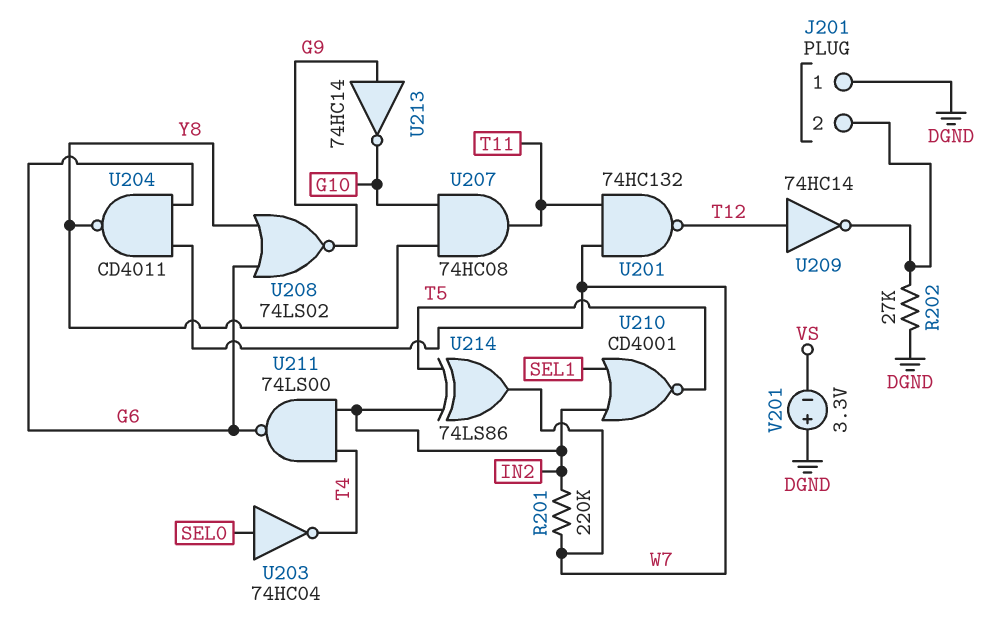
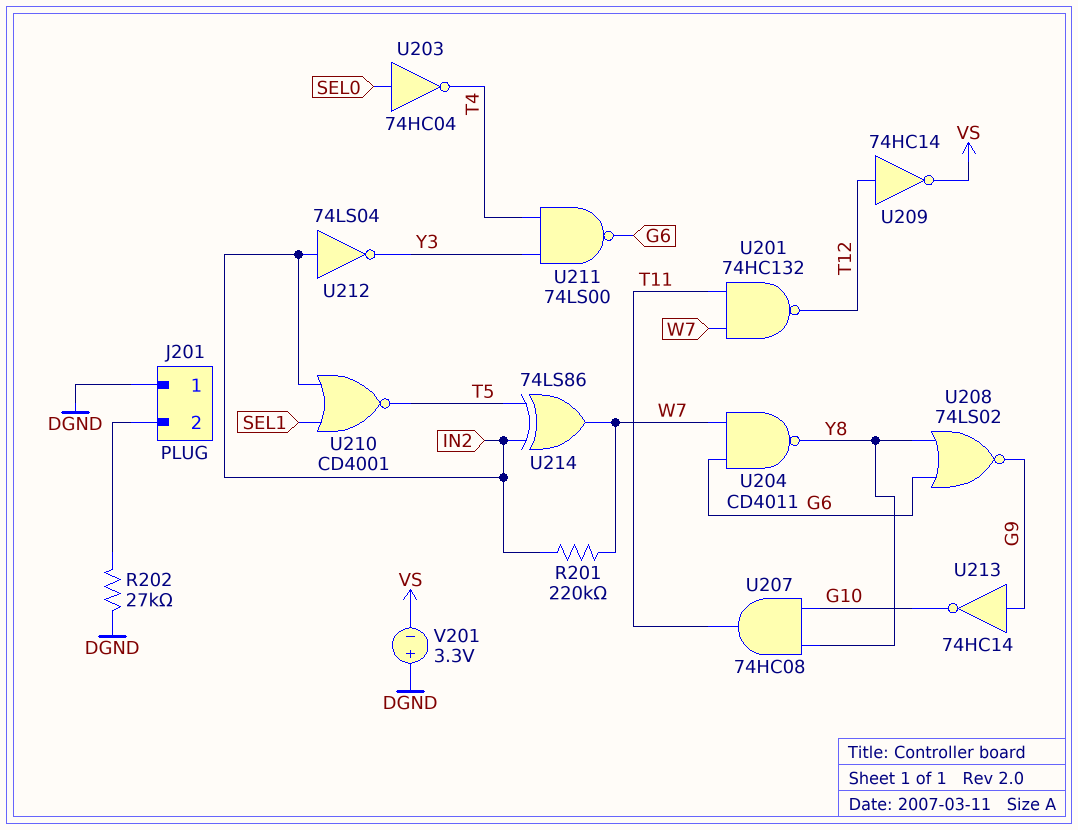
U209: NOT 74HC14 (in T12, out J201/2) -> NOT 74HC14 (in T12, out VS)
U211: NAND 74LS00 (in IN2, in T4, out G6) -> NAND 74LS00 (in T4, in Y3, out G6)
U212: none -> NOT 74LS04 (in IN2, out Y3)

